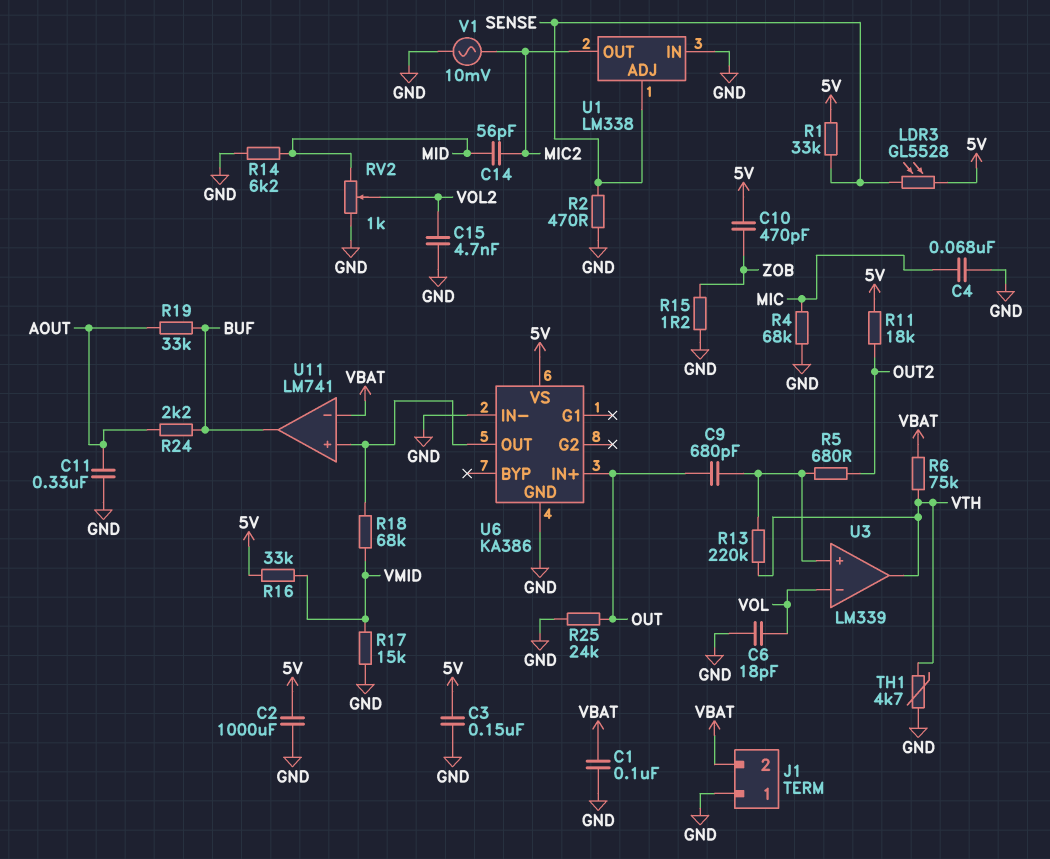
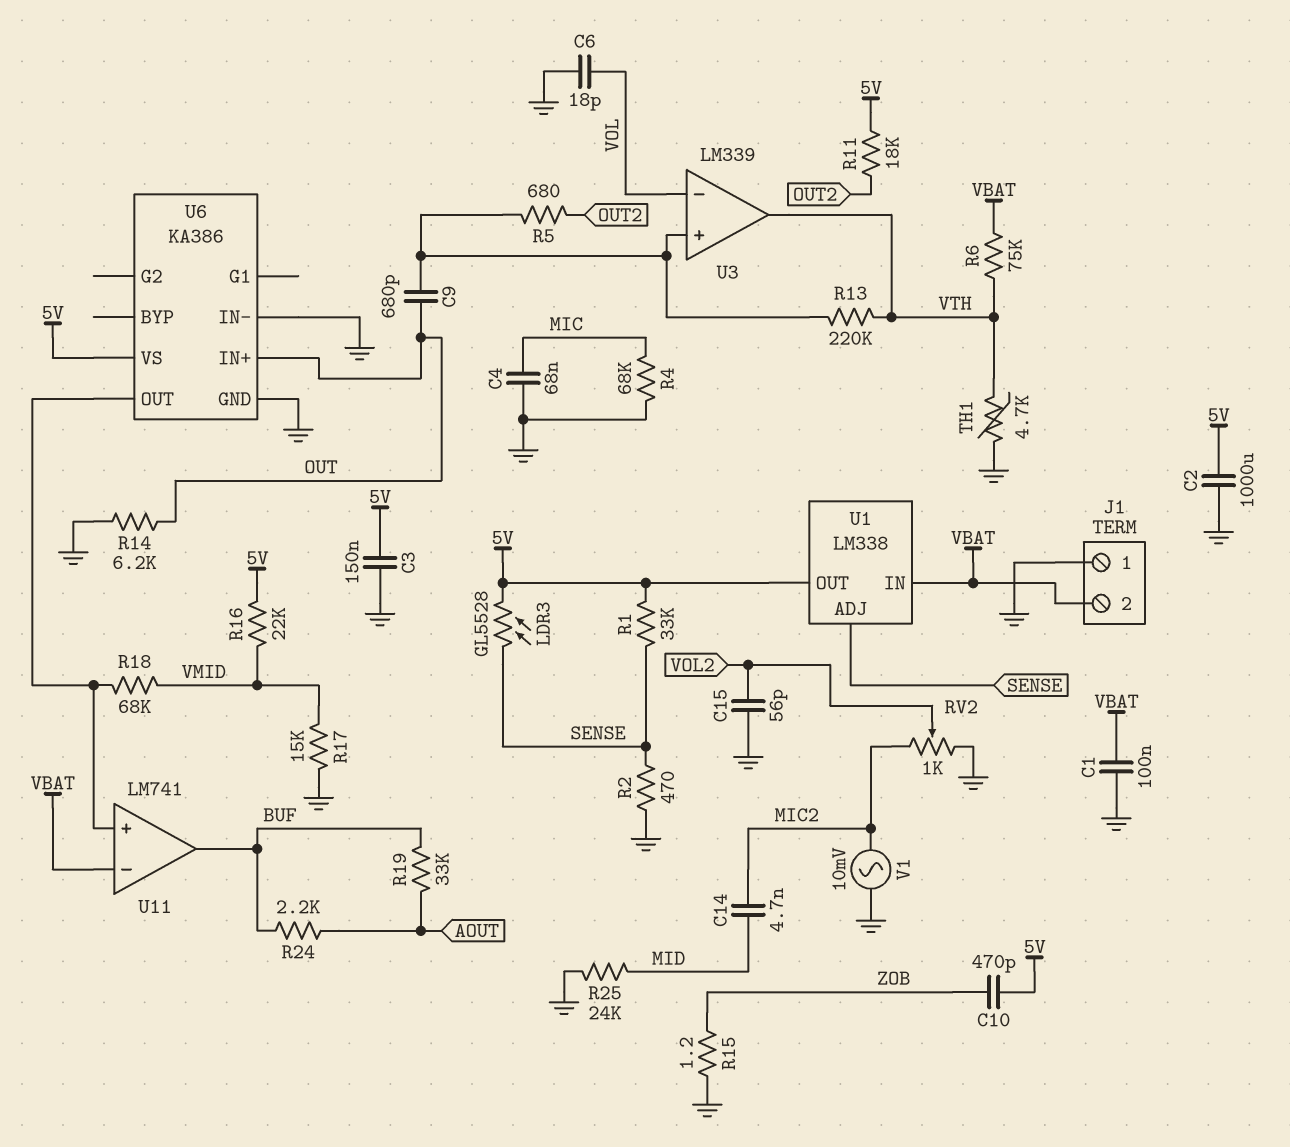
C11: 330nF (AOUT, GND) -> none
C14: 56pF (MIC2, MID) -> 4.7nF (MIC2, MID)
C15: 4.7nF (GND, VOL2) -> 56pF (GND, VOL2)
R14: 6.2k (GND, MID) -> 6.2k (GND, OUT)
R16: 33k (5V, VMID) -> 22k (5V, VMID)
R25: 24k (GND, OUT) -> 24k (GND, MID)
RV2: 1k (GND, MID, wiper VOL2) -> 1k (GND, MIC2, wiper VOL2)
U1 pin IN: GND -> VBAT
U1 pin OUT: MIC2 -> 5V

